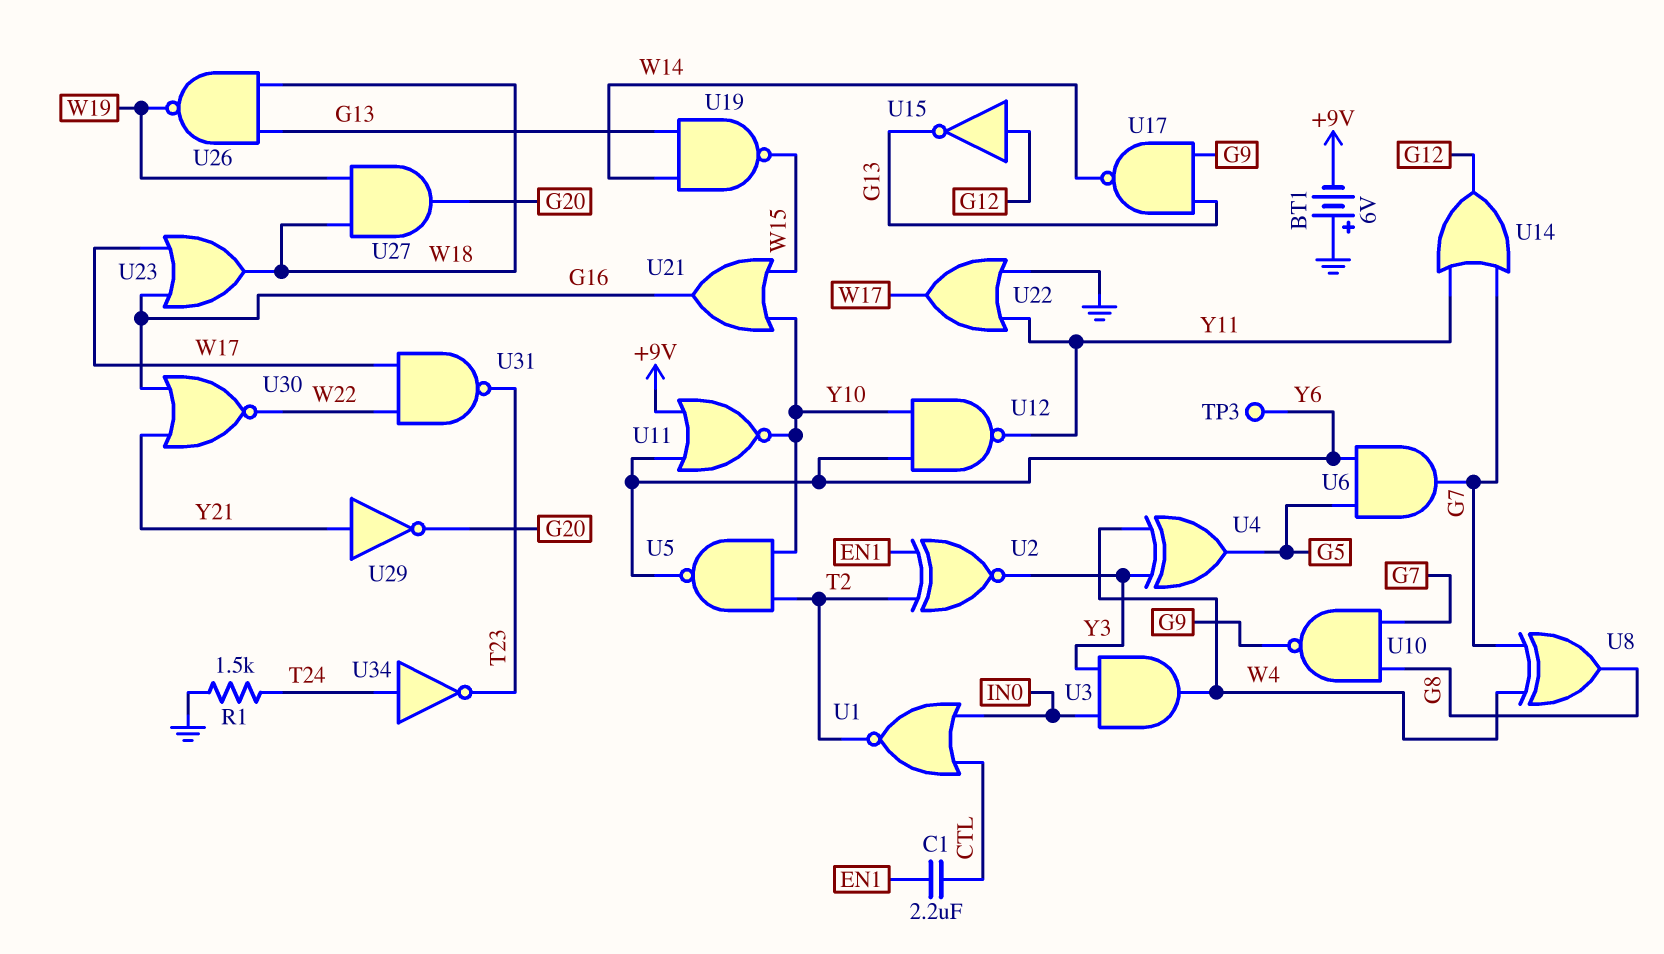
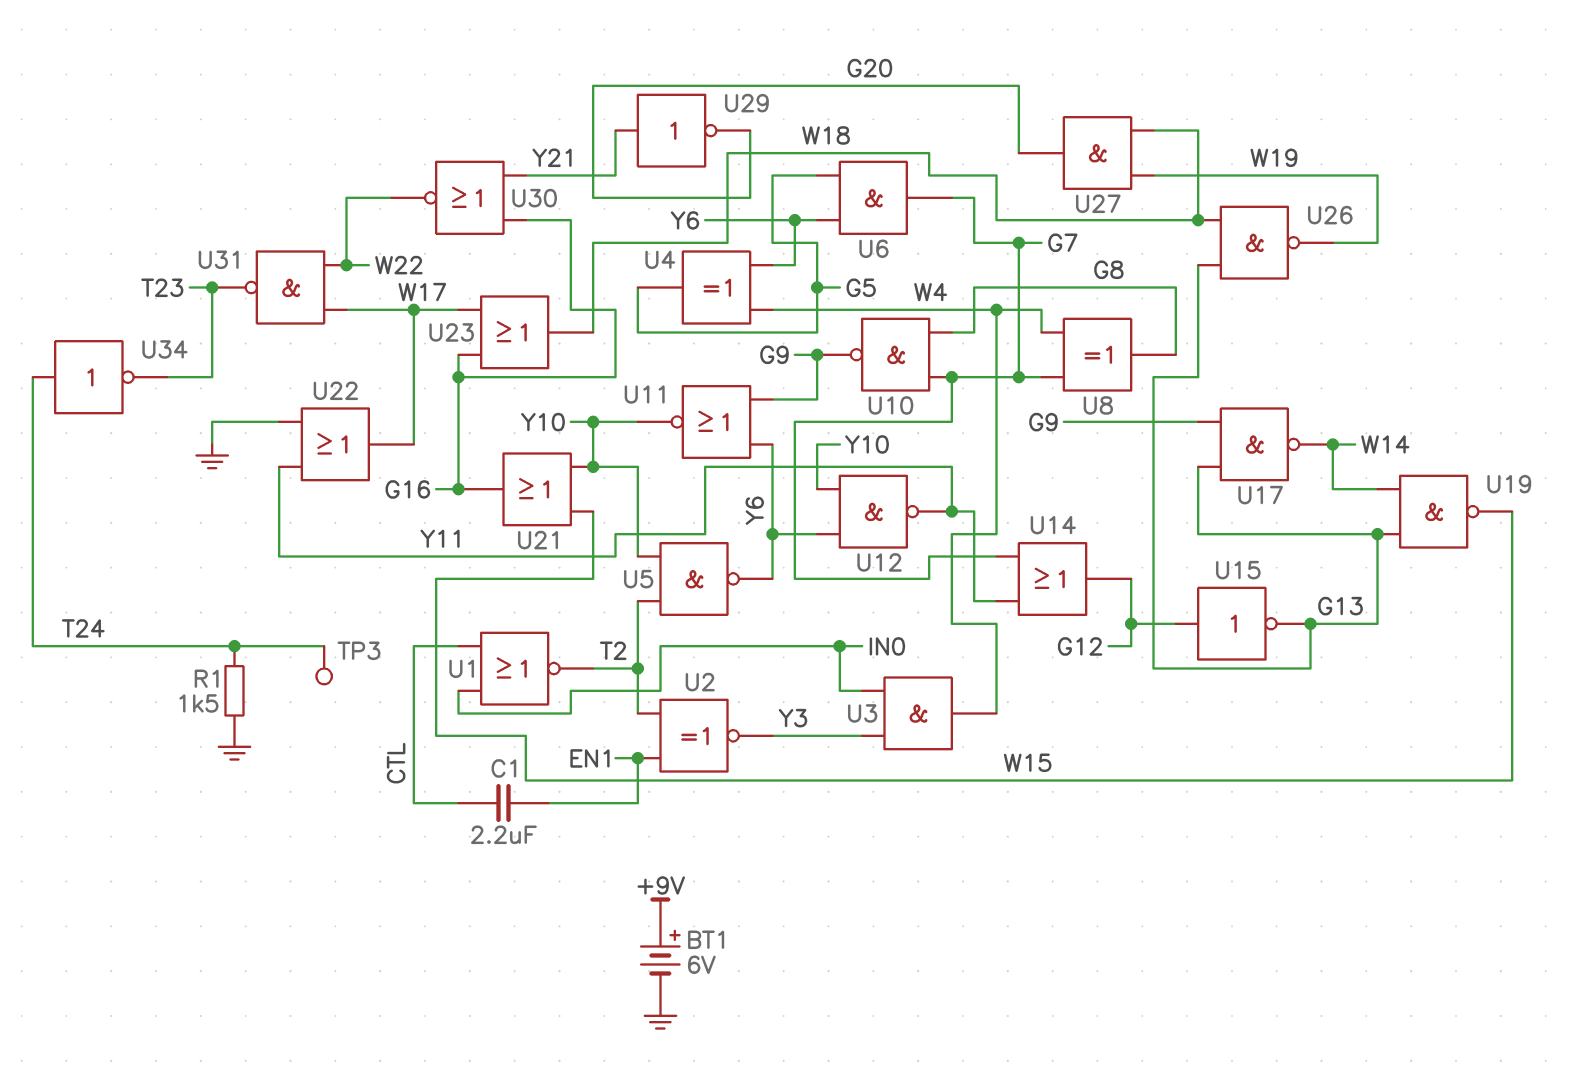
BT1: 6V (plus GND, minus +9V) -> 6V (plus +9V, minus GND)
TP3: test point (Y6) -> test point (T24)
U4: XOR (in W4, in Y3, out G5) -> XOR (in W4, in Y6, out G5)
U11: NOR (in +9V, in Y6, out Y10) -> NOR (in G9, in Y6, out Y10)

